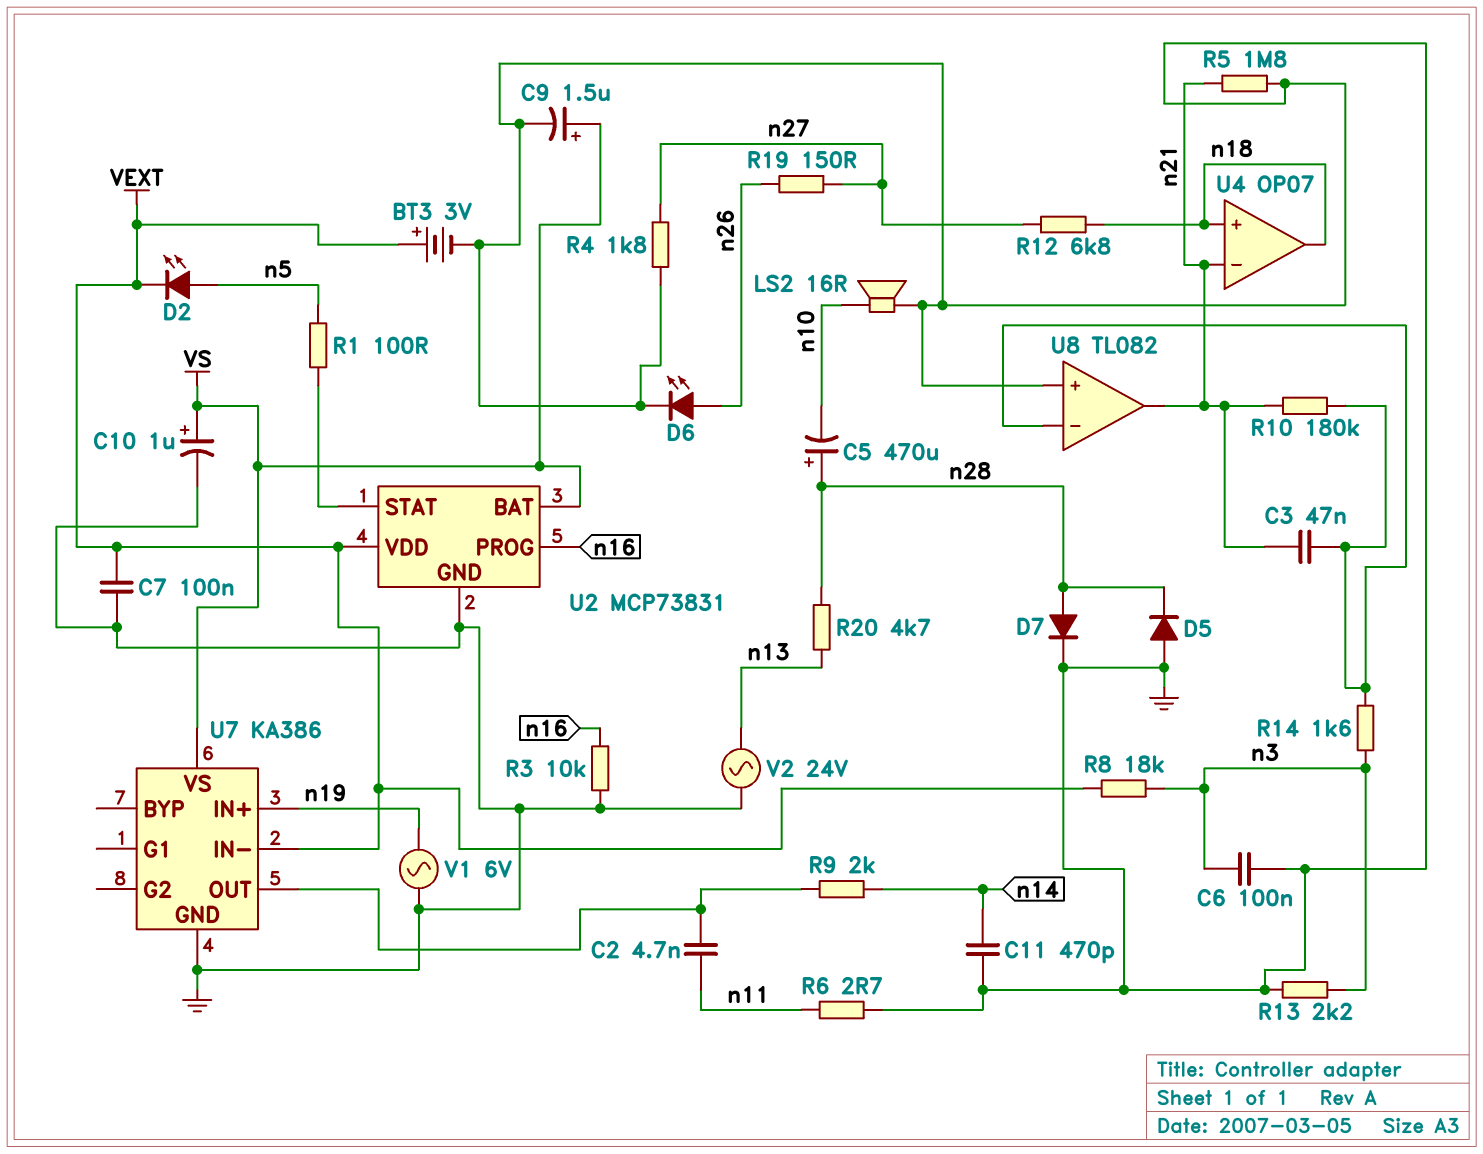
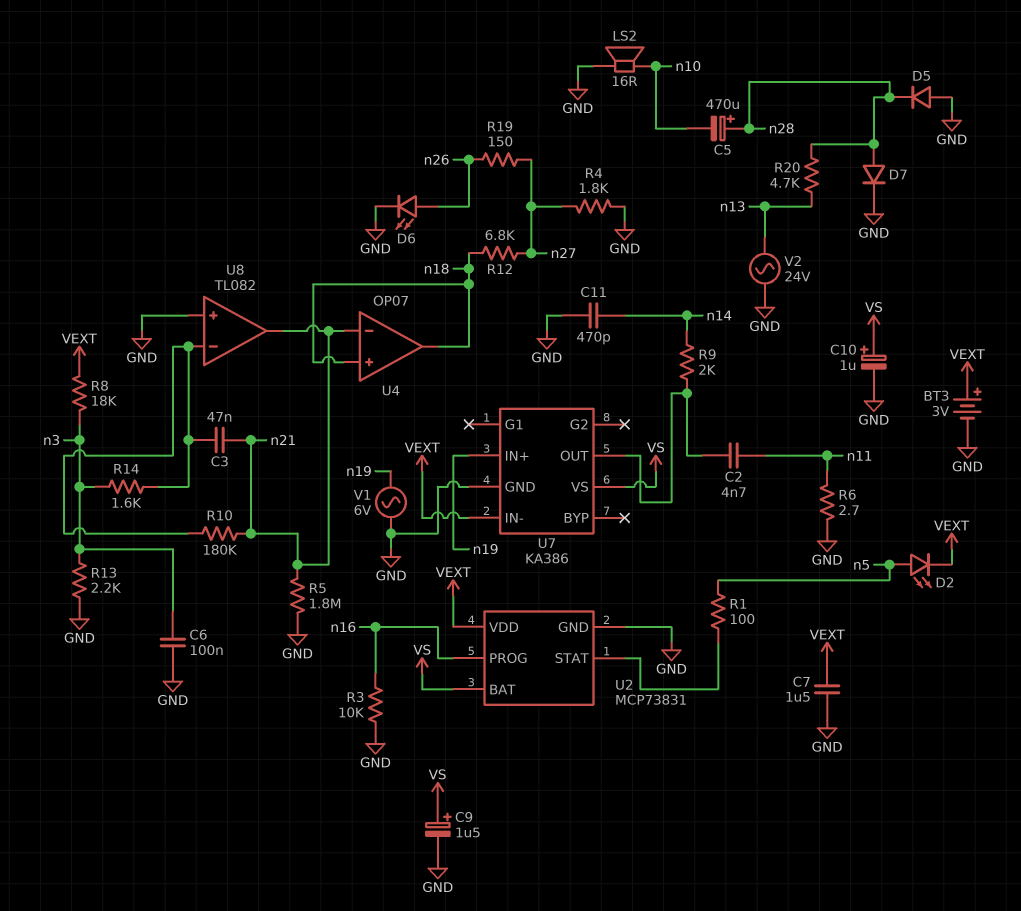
C7: 100nF (GND, VEXT) -> 1.5uF (GND, VEXT)

